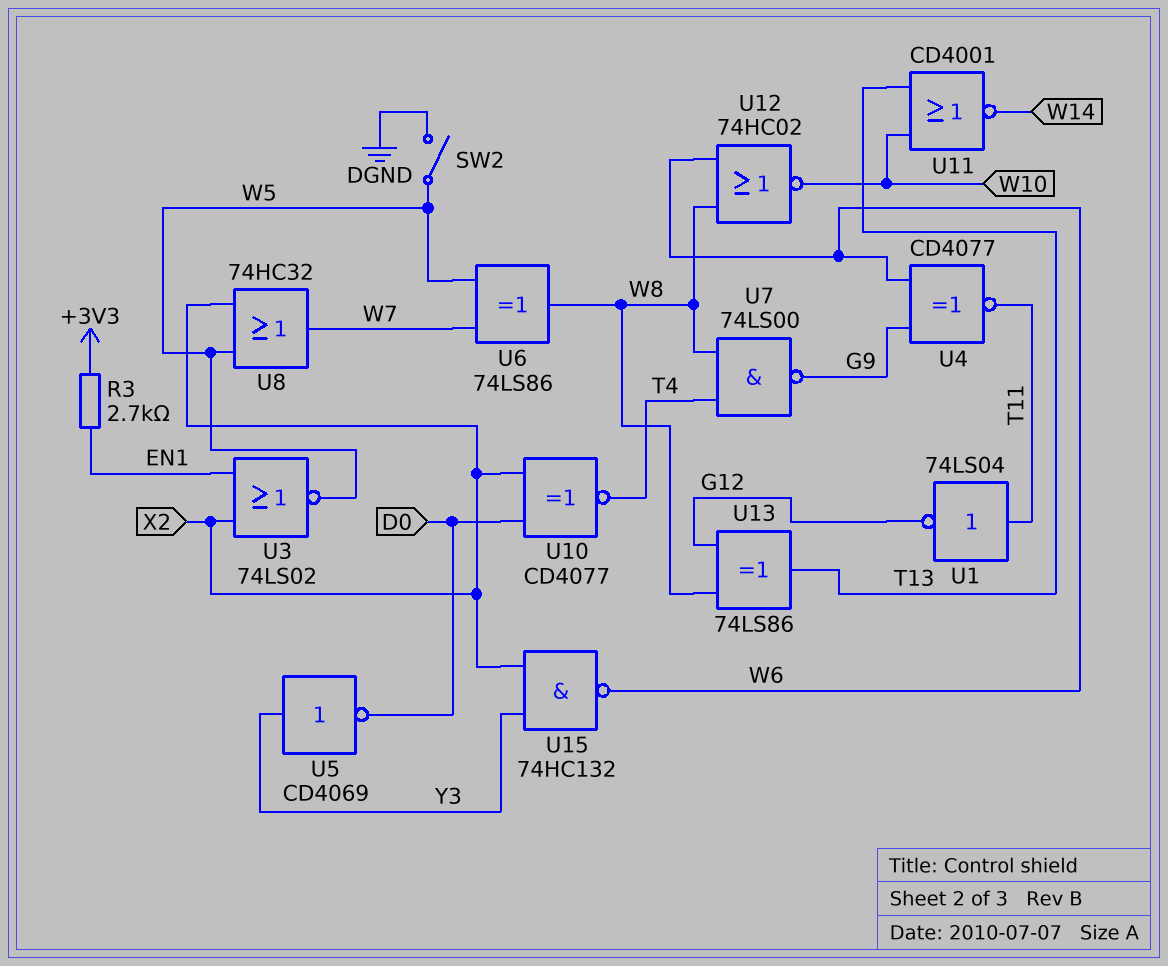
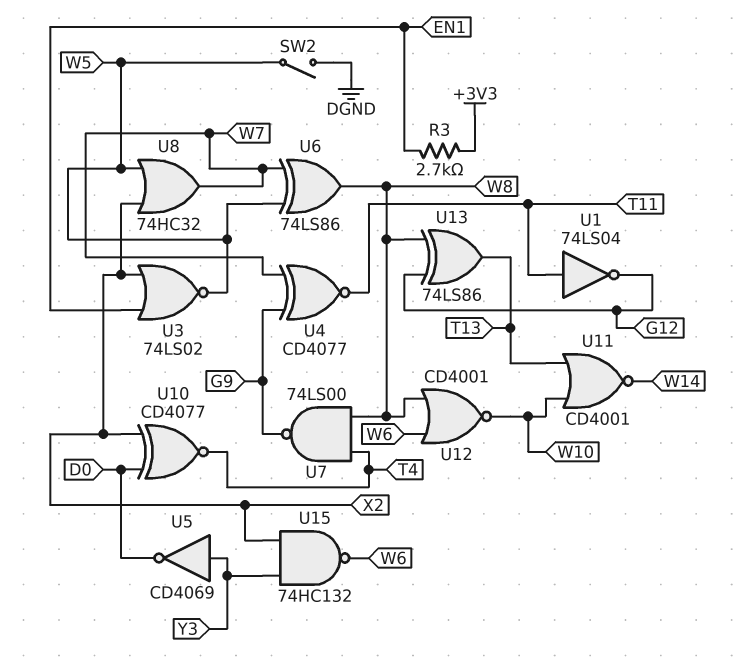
U4: XNOR CD4077 (in G9, in W6, out T11) -> XNOR CD4077 (in G9, in W7, out T11)
U12: NOR 74HC02 (in W6, in W8, out W10) -> NOR CD4001 (in W6, in W8, out W10)

